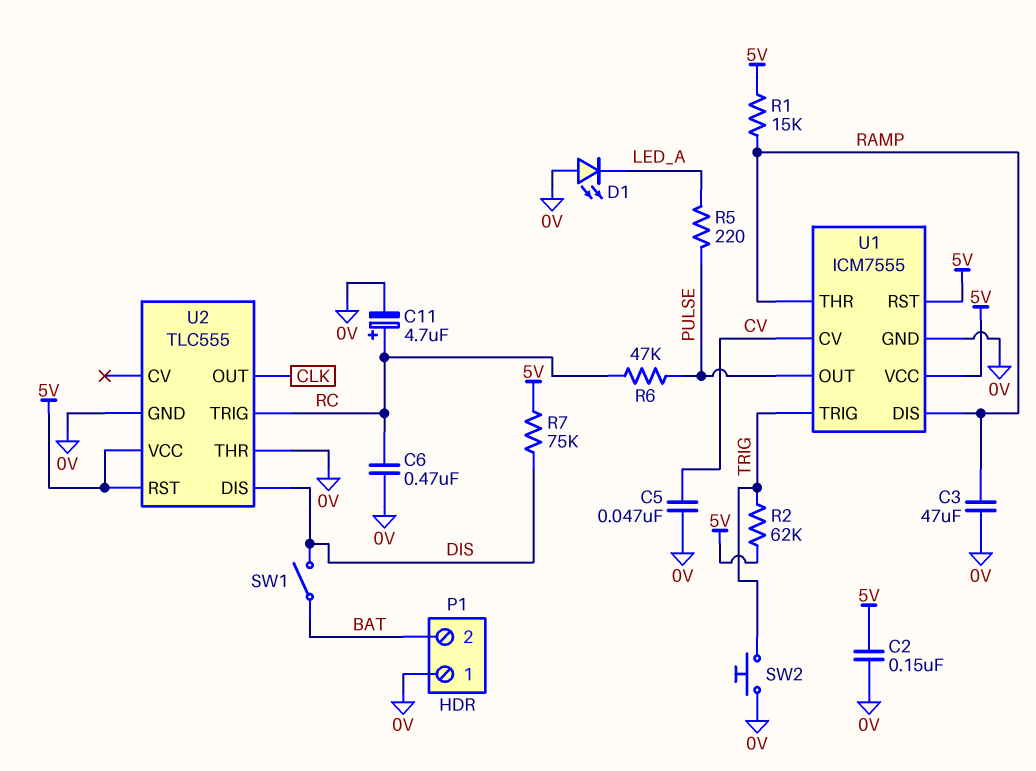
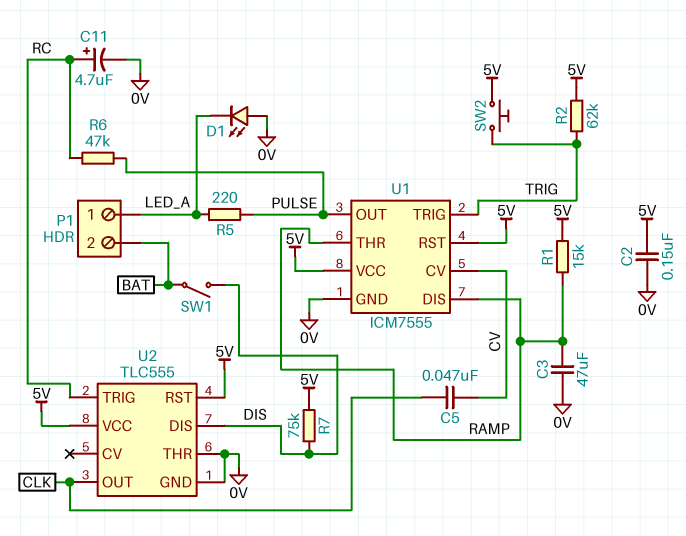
C5: 47nF (0V, CV) -> 47nF (CLK, CV)
C6: 470nF (0V, RC) -> none
P1 pin 1: 0V -> LED_A
SW2: button (0V, TRIG) -> button (5V, TRIG)

